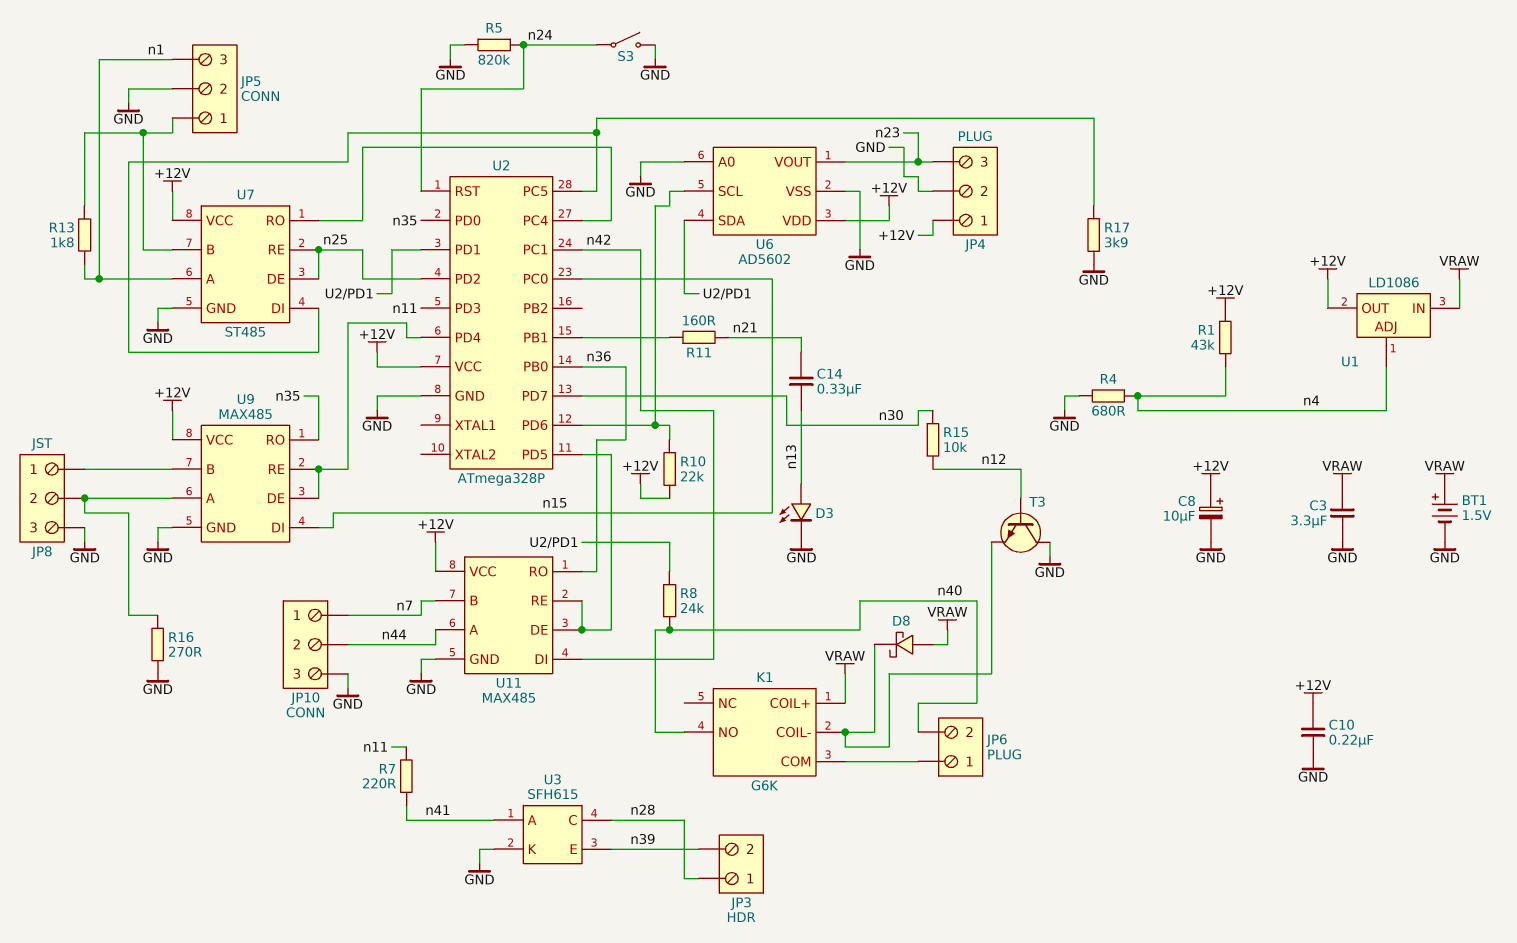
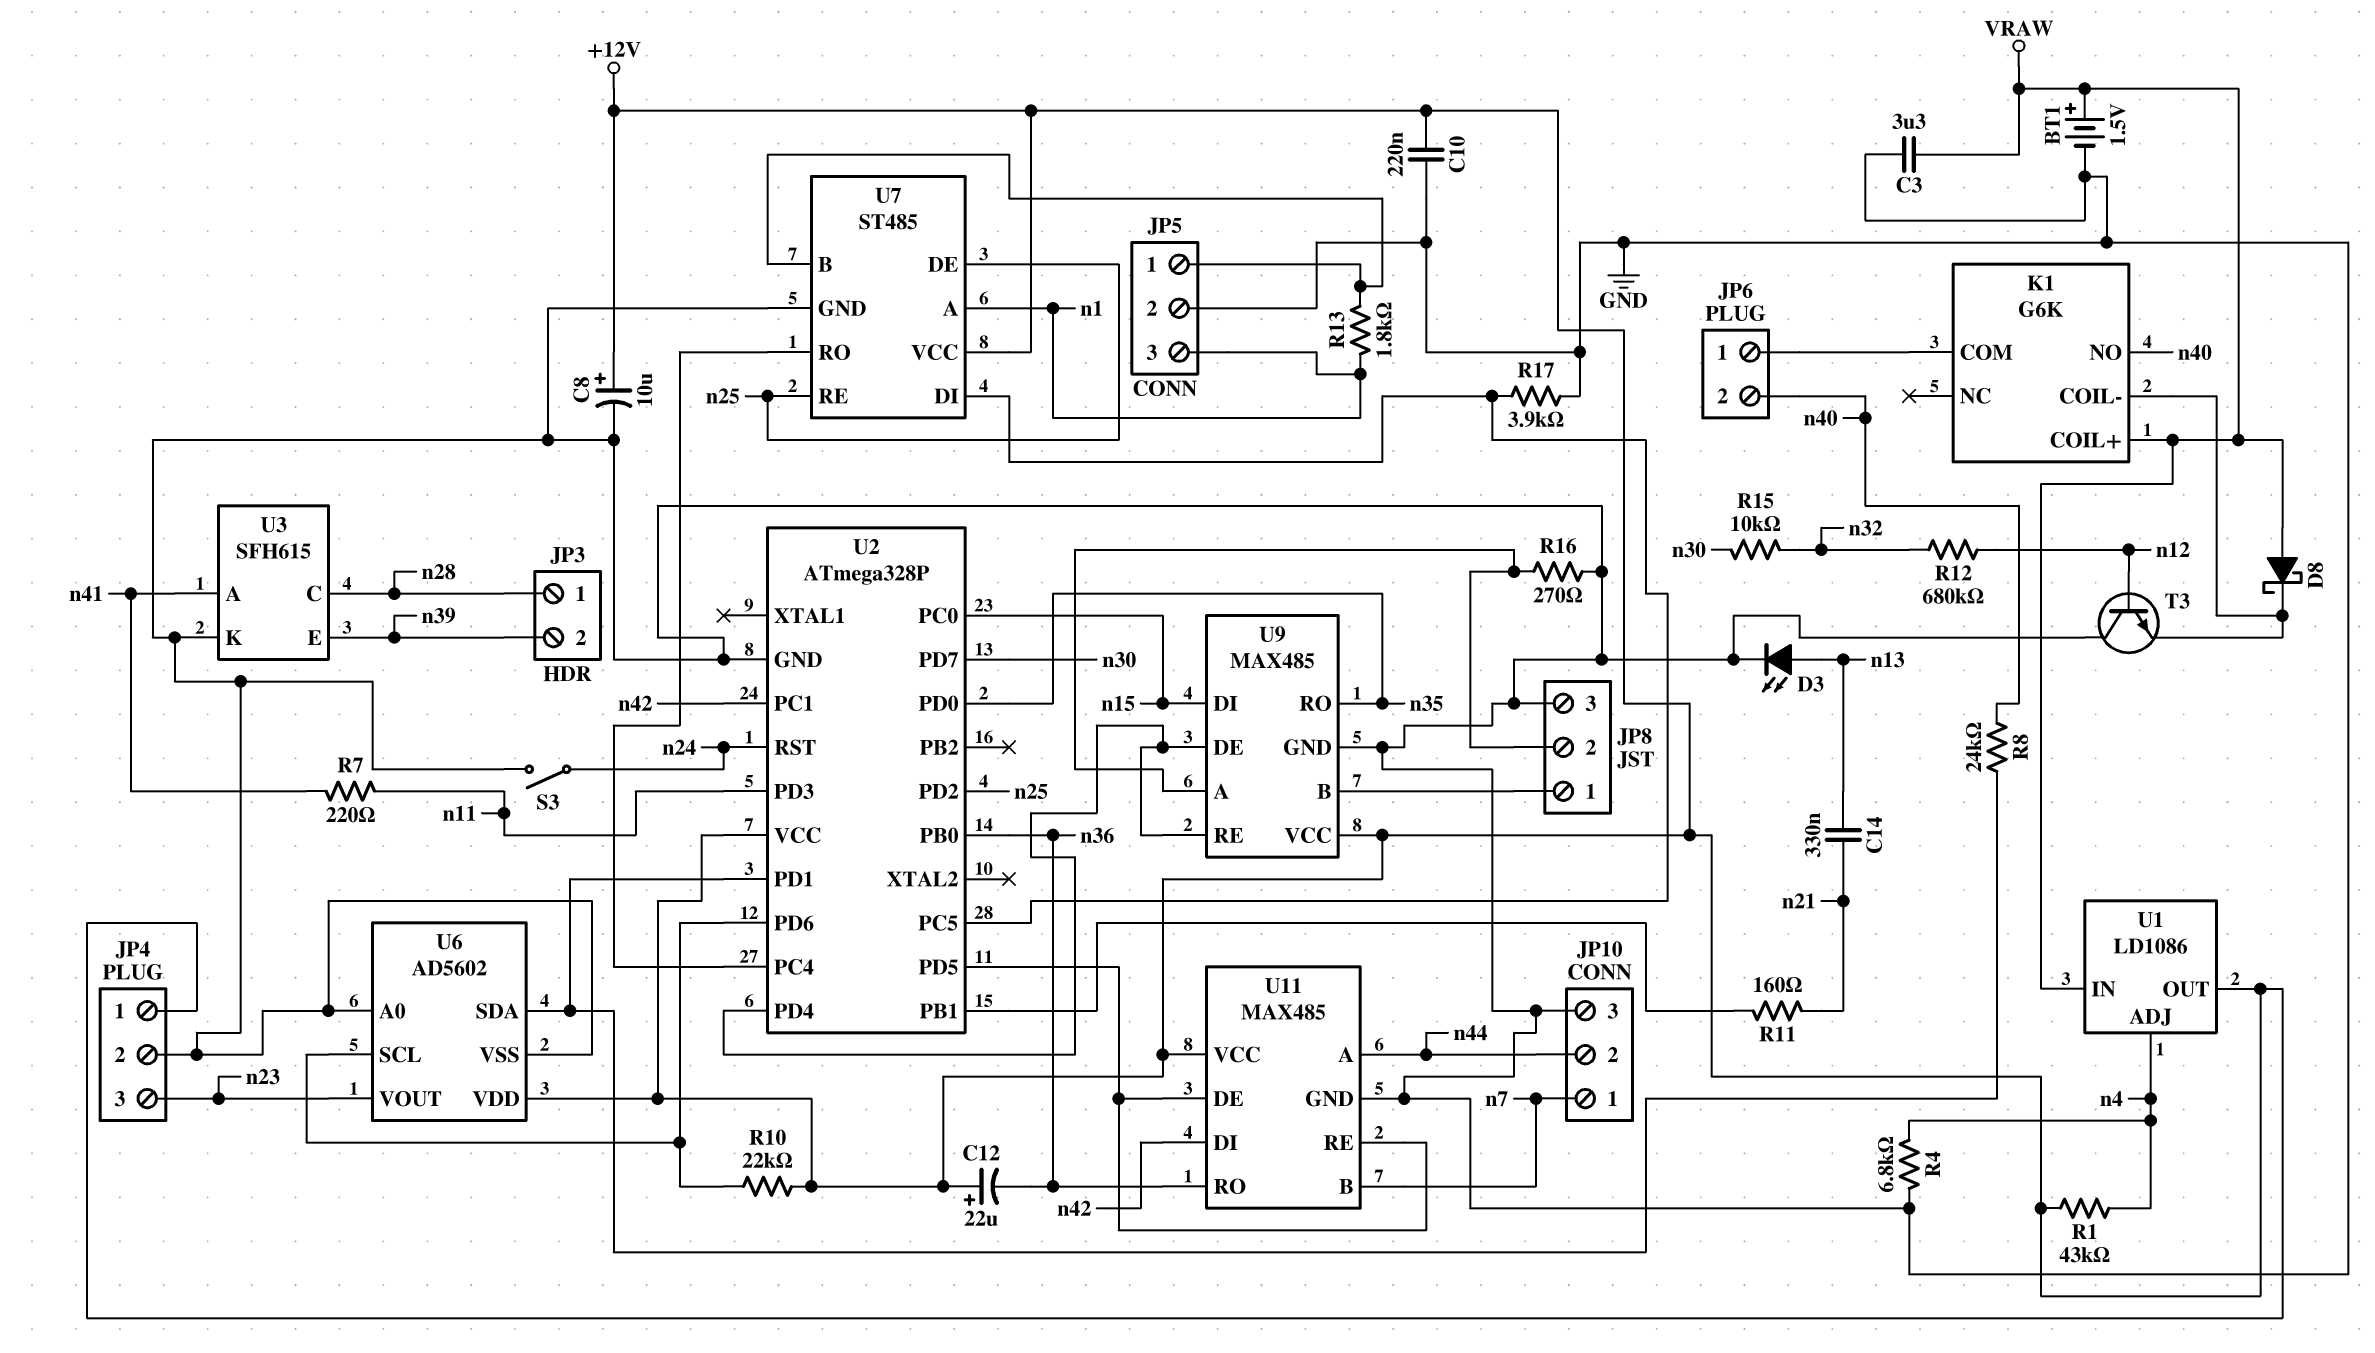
C12: none -> 22uF (plus +12V, minus n36)
R4: 680 (GND, n4) -> 6.8k (GND, n4)
R5: 820k (GND, n24) -> none
R12: none -> 680k (n12, n32)
R15: 10k (n12, n30) -> 10k (n30, n32)

